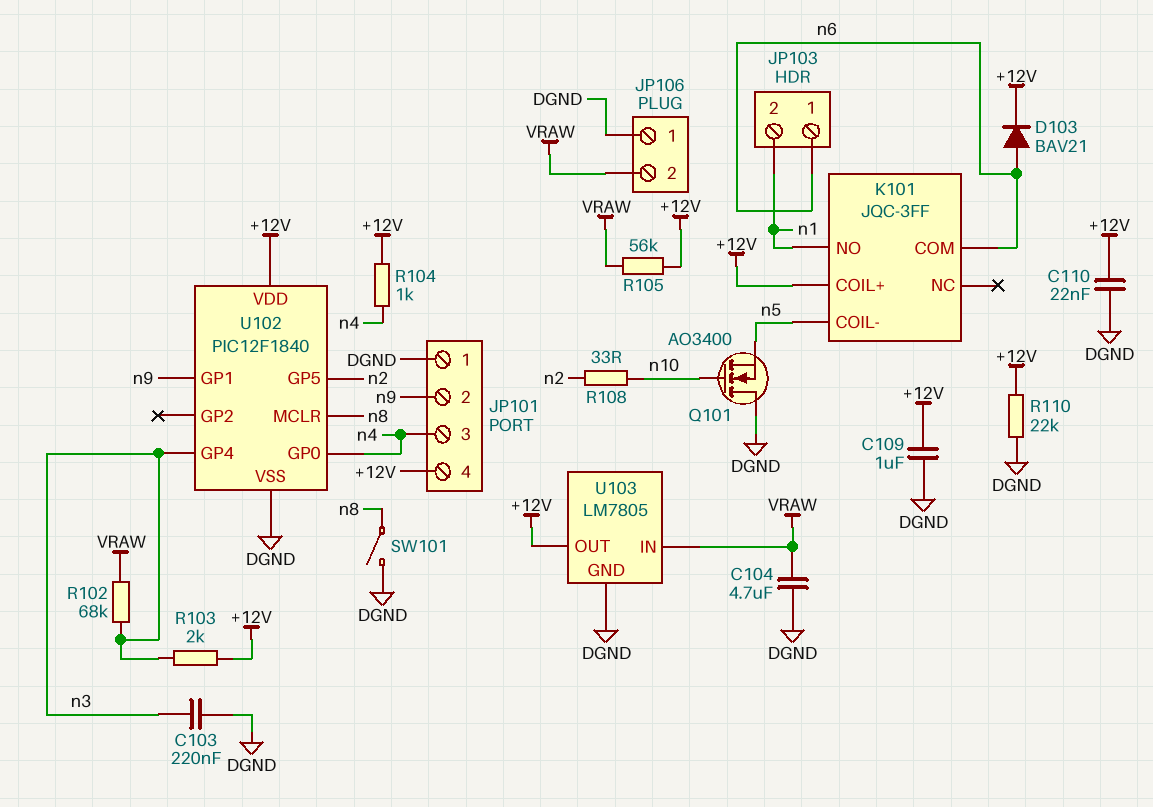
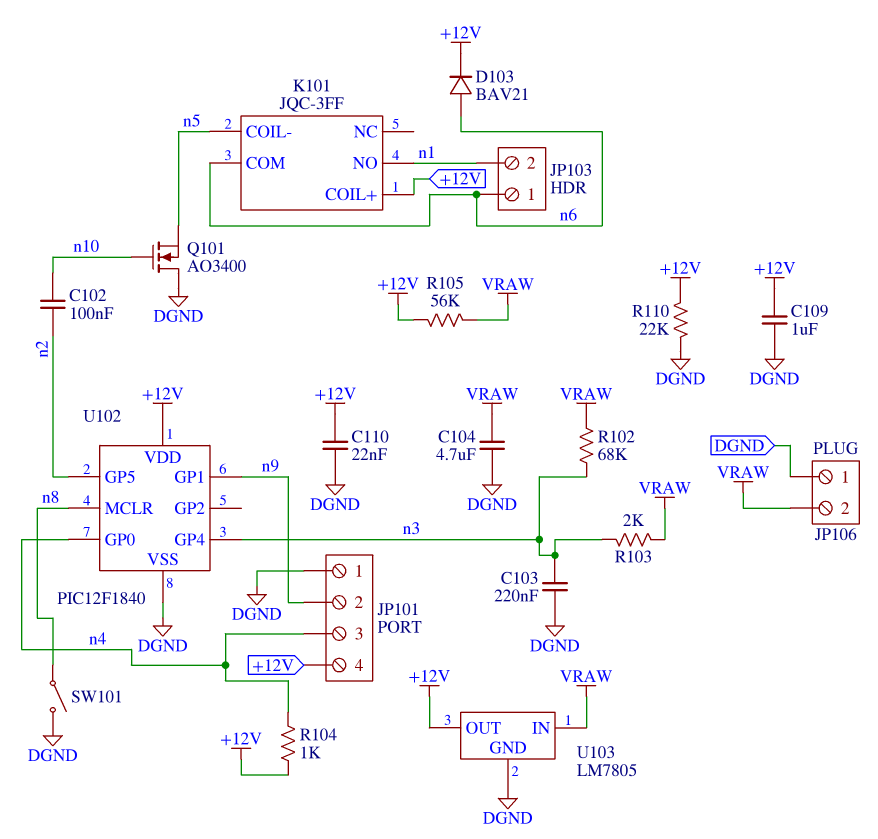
C102: none -> 100nF (n2, n10)
R103: 2k (+12V, n3) -> 2k (VRAW, n3)
R108: 33 (n2, n10) -> none

